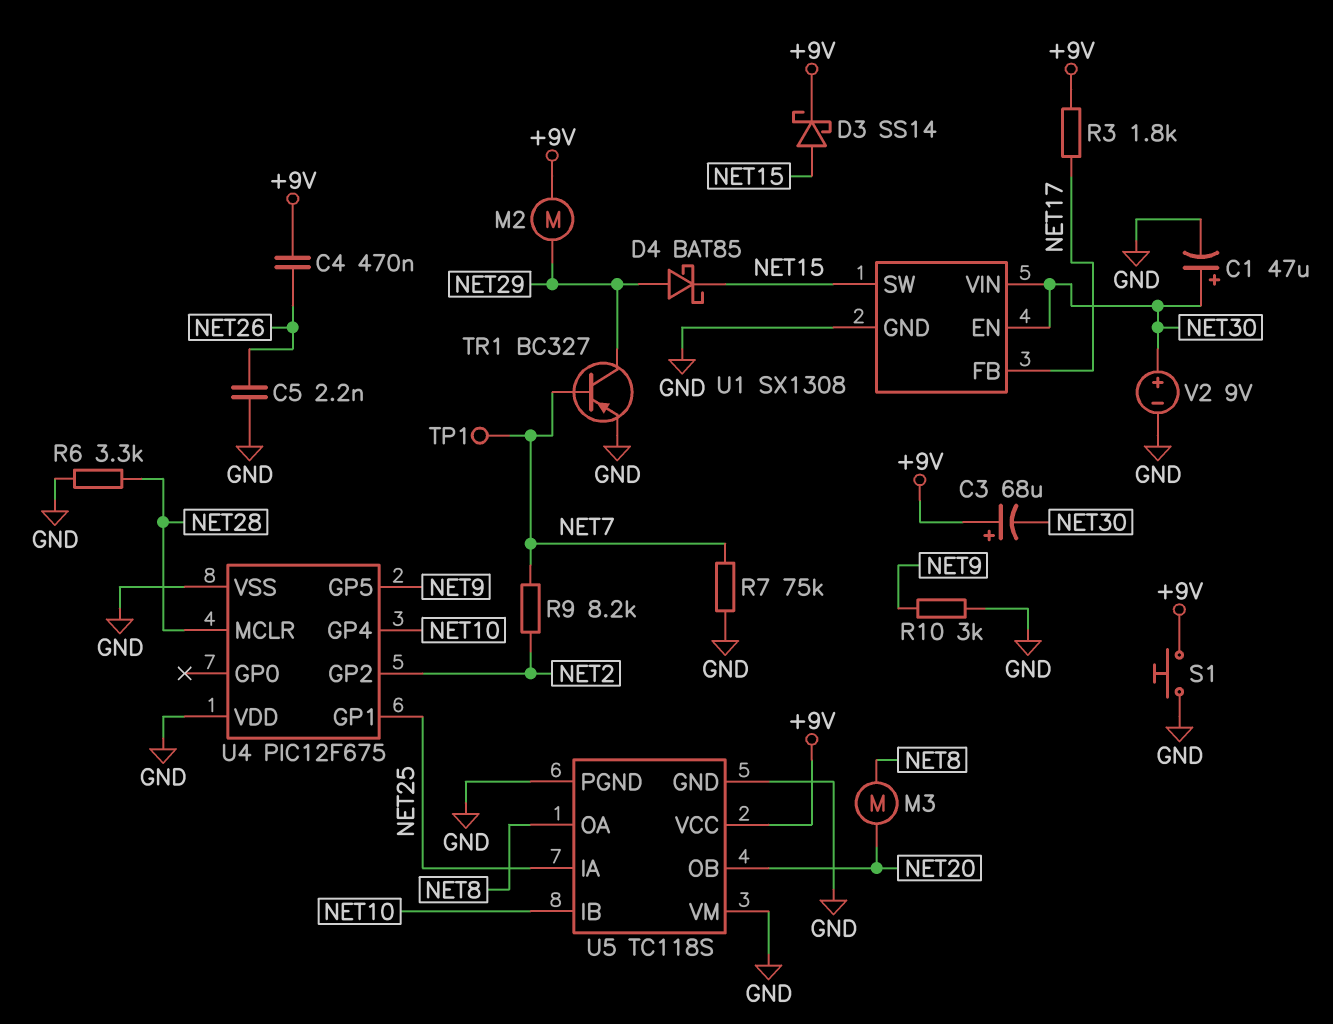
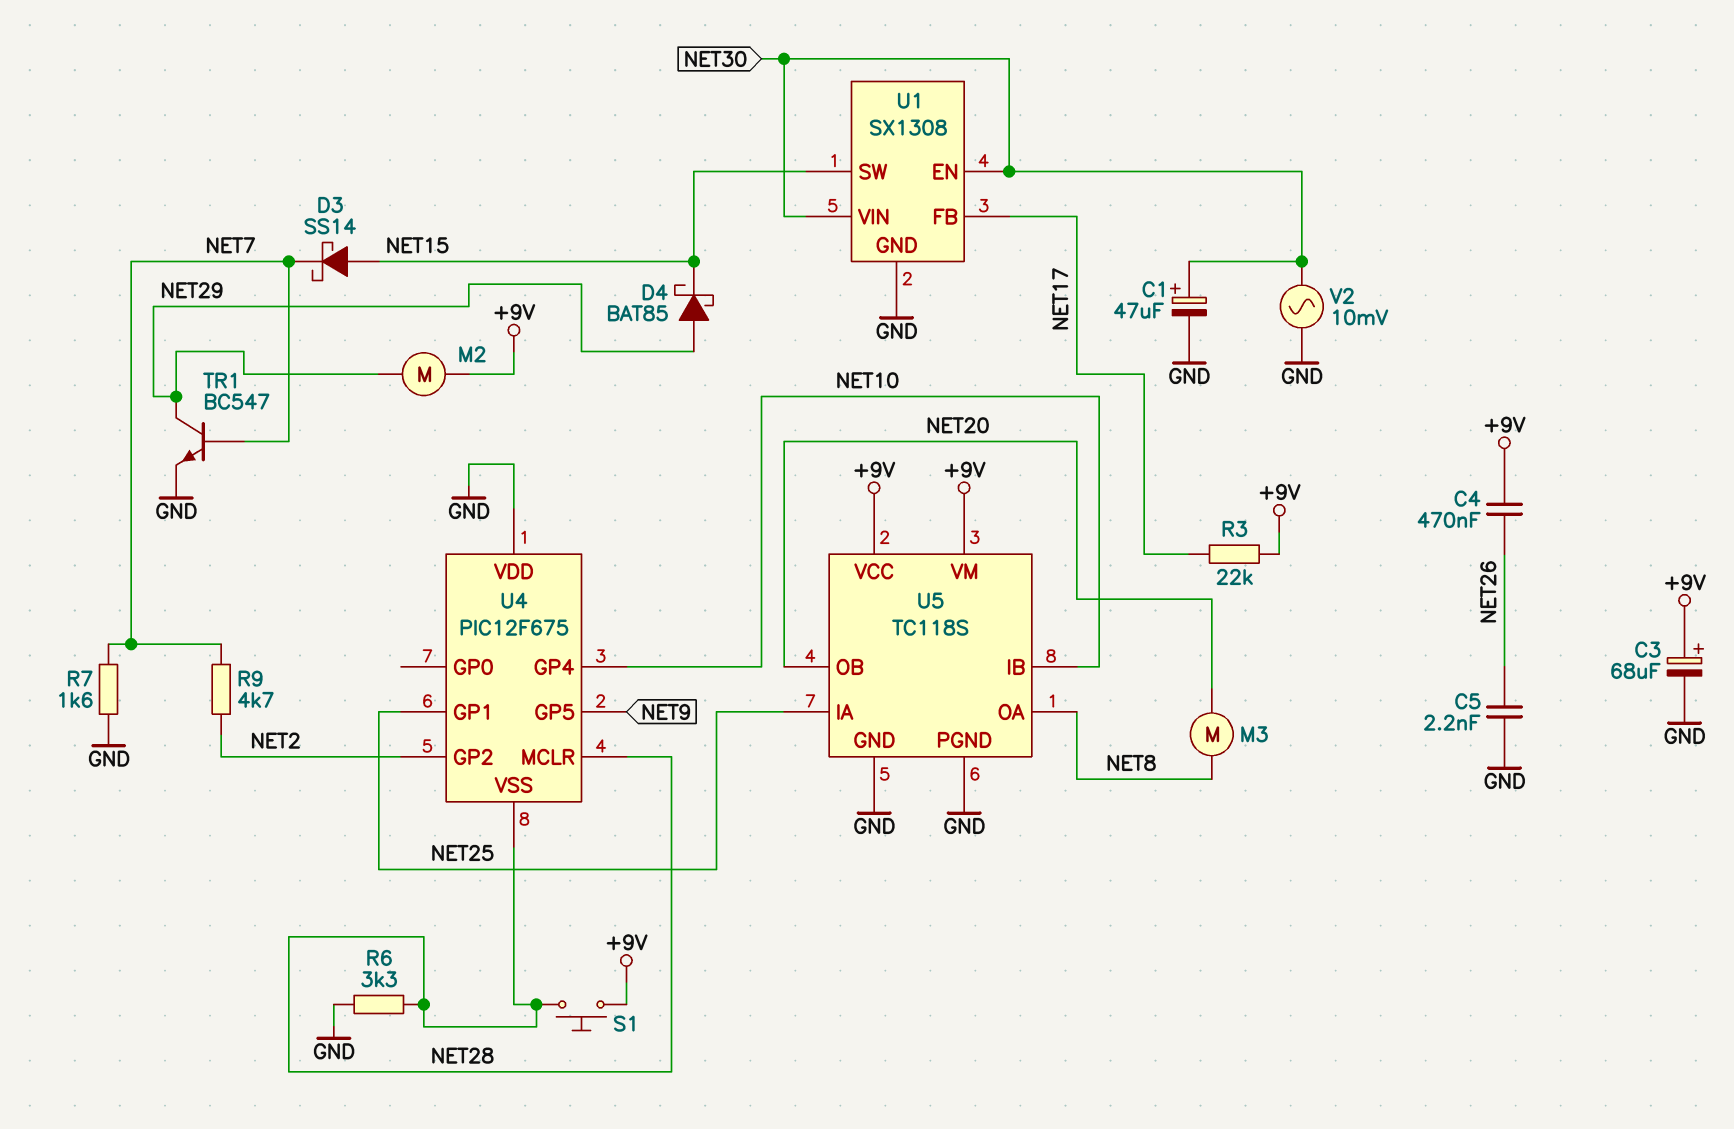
C3: 68uF (plus +9V, minus NET30) -> 68uF (plus +9V, minus GND)
D3: schottky SS14 (A NET15, K +9V) -> schottky SS14 (A NET15, K NET7)
R3: 1.8k (+9V, NET17) -> 22k (+9V, NET17)
R7: 75k (GND, NET7) -> 1.6k (GND, NET7)
R9: 8.2k (NET2, NET7) -> 4.7k (NET2, NET7)
R10: 3k (GND, NET9) -> none
S1: button (+9V, GND) -> button (+9V, NET28)
TP1: test point (NET7) -> none
TR1: PNP BC327 (B NET7, C NET29, E GND) -> NPN BC547 (B NET7, C NET29, E GND)
U4 pin VSS: GND -> NET28
U5 pin VM: GND -> +9V
V2: 9V (plus NET30, minus GND) -> AC 10mV (GND, NET30)

